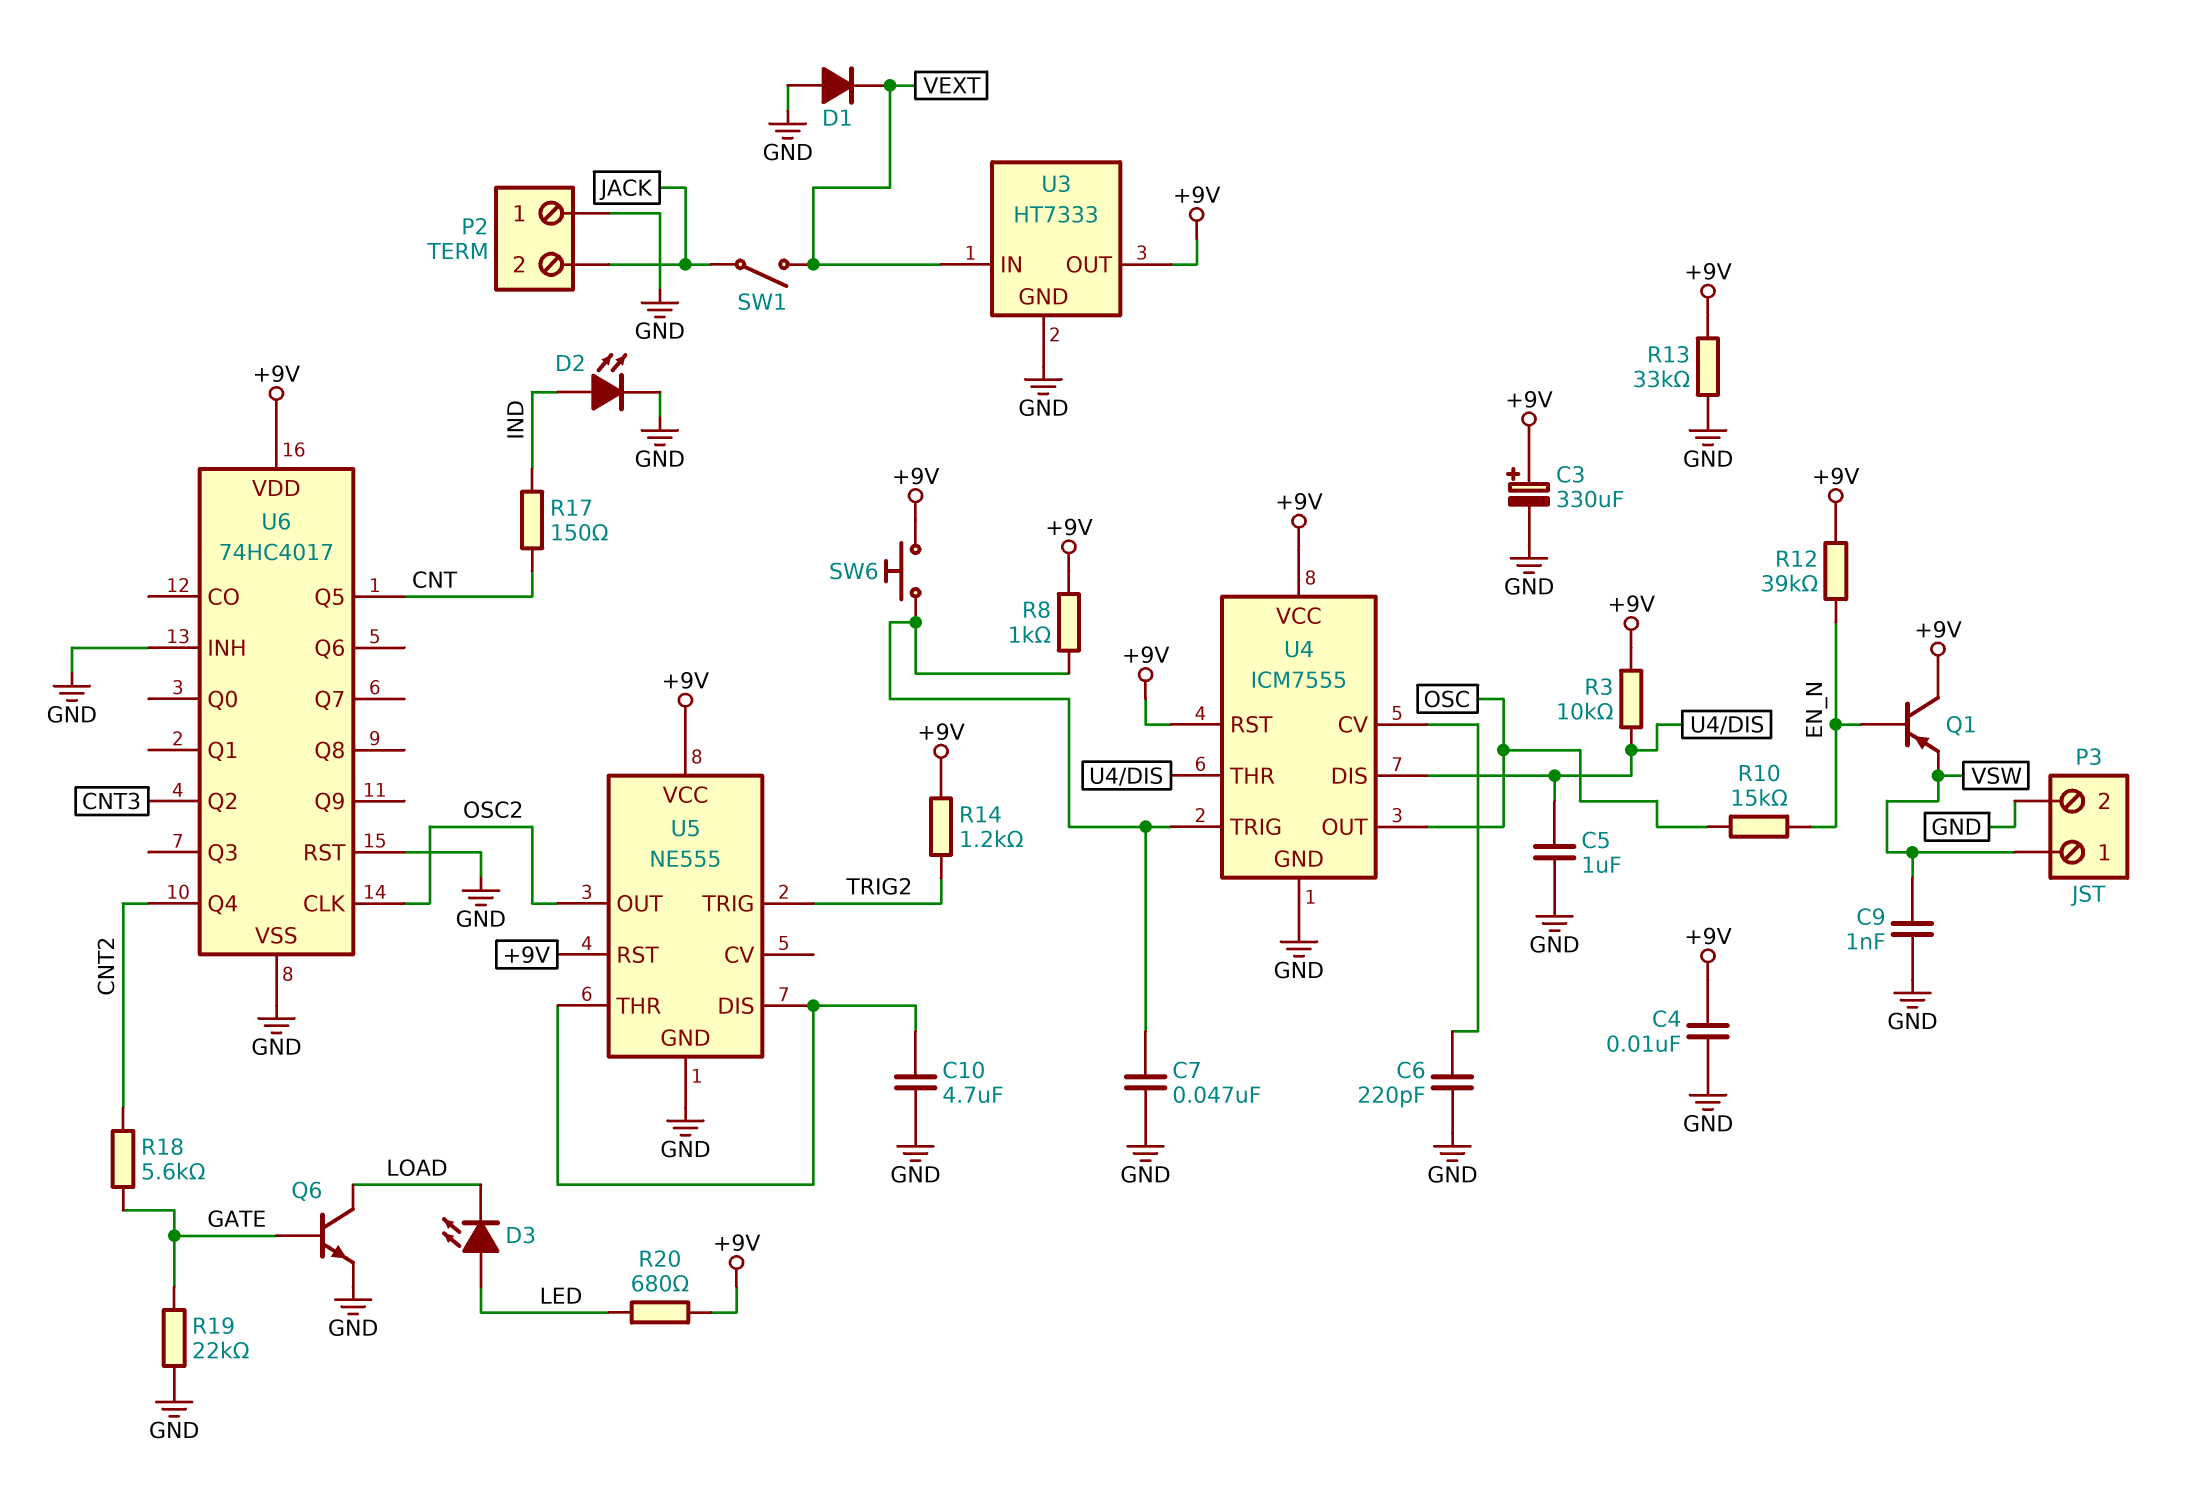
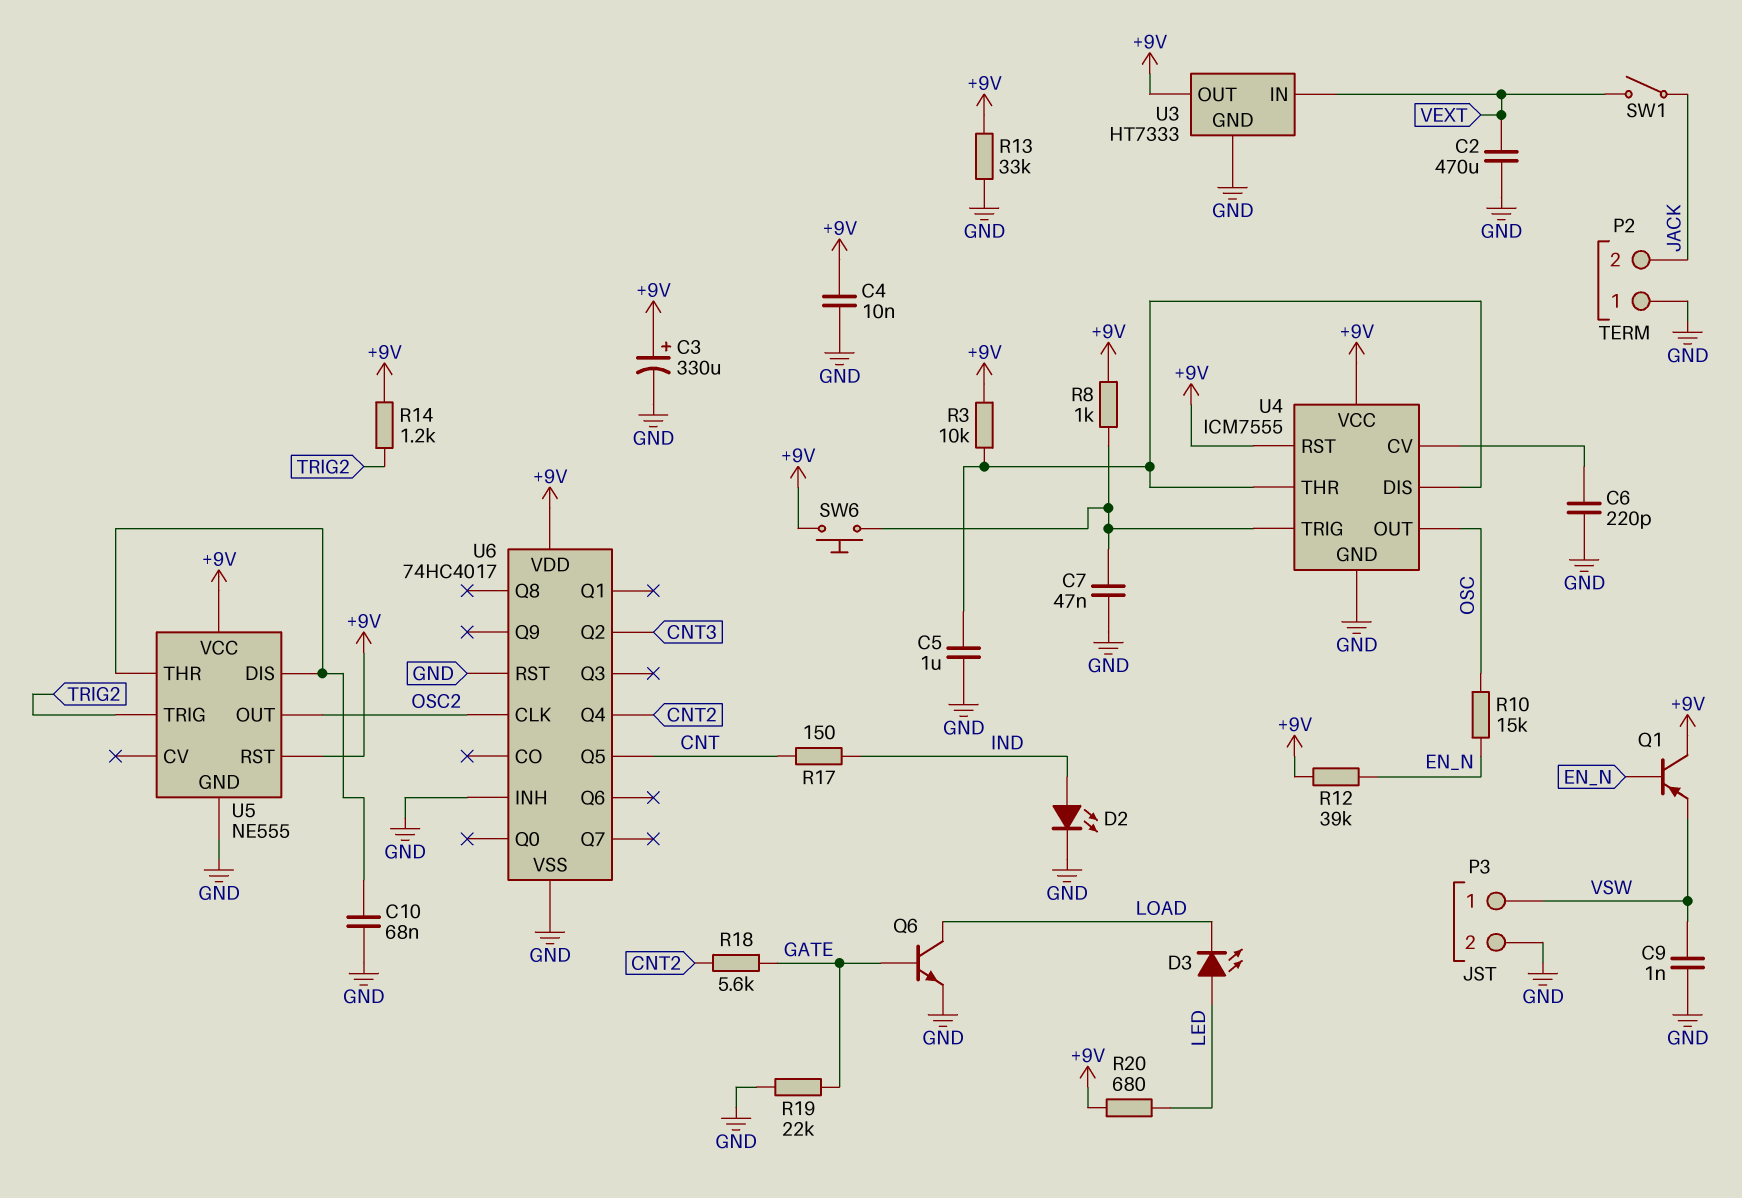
C2: none -> 470uF (GND, VEXT)
C10: 4.7uF (GND, U5/DIS) -> 68nF (GND, U5/DIS)
D1: diode (A GND, K VEXT) -> none

